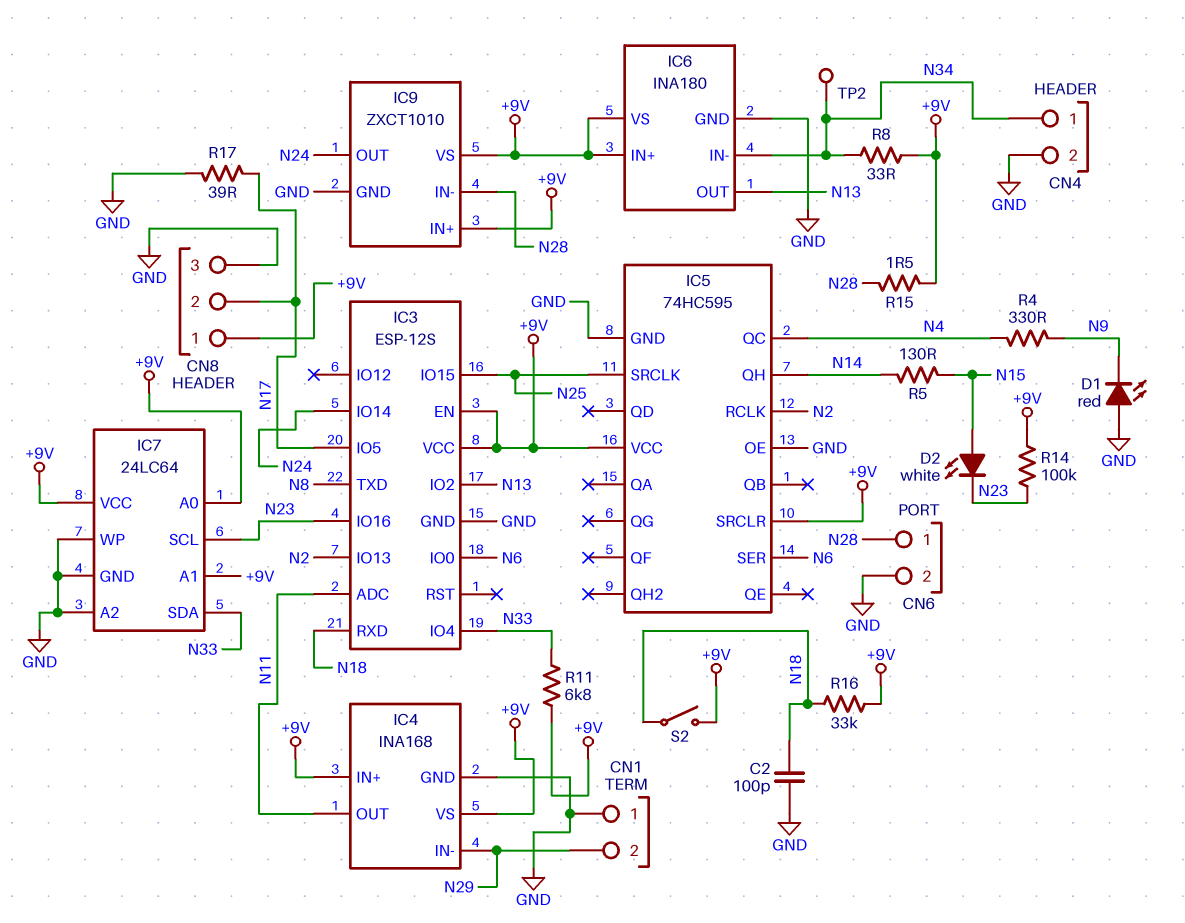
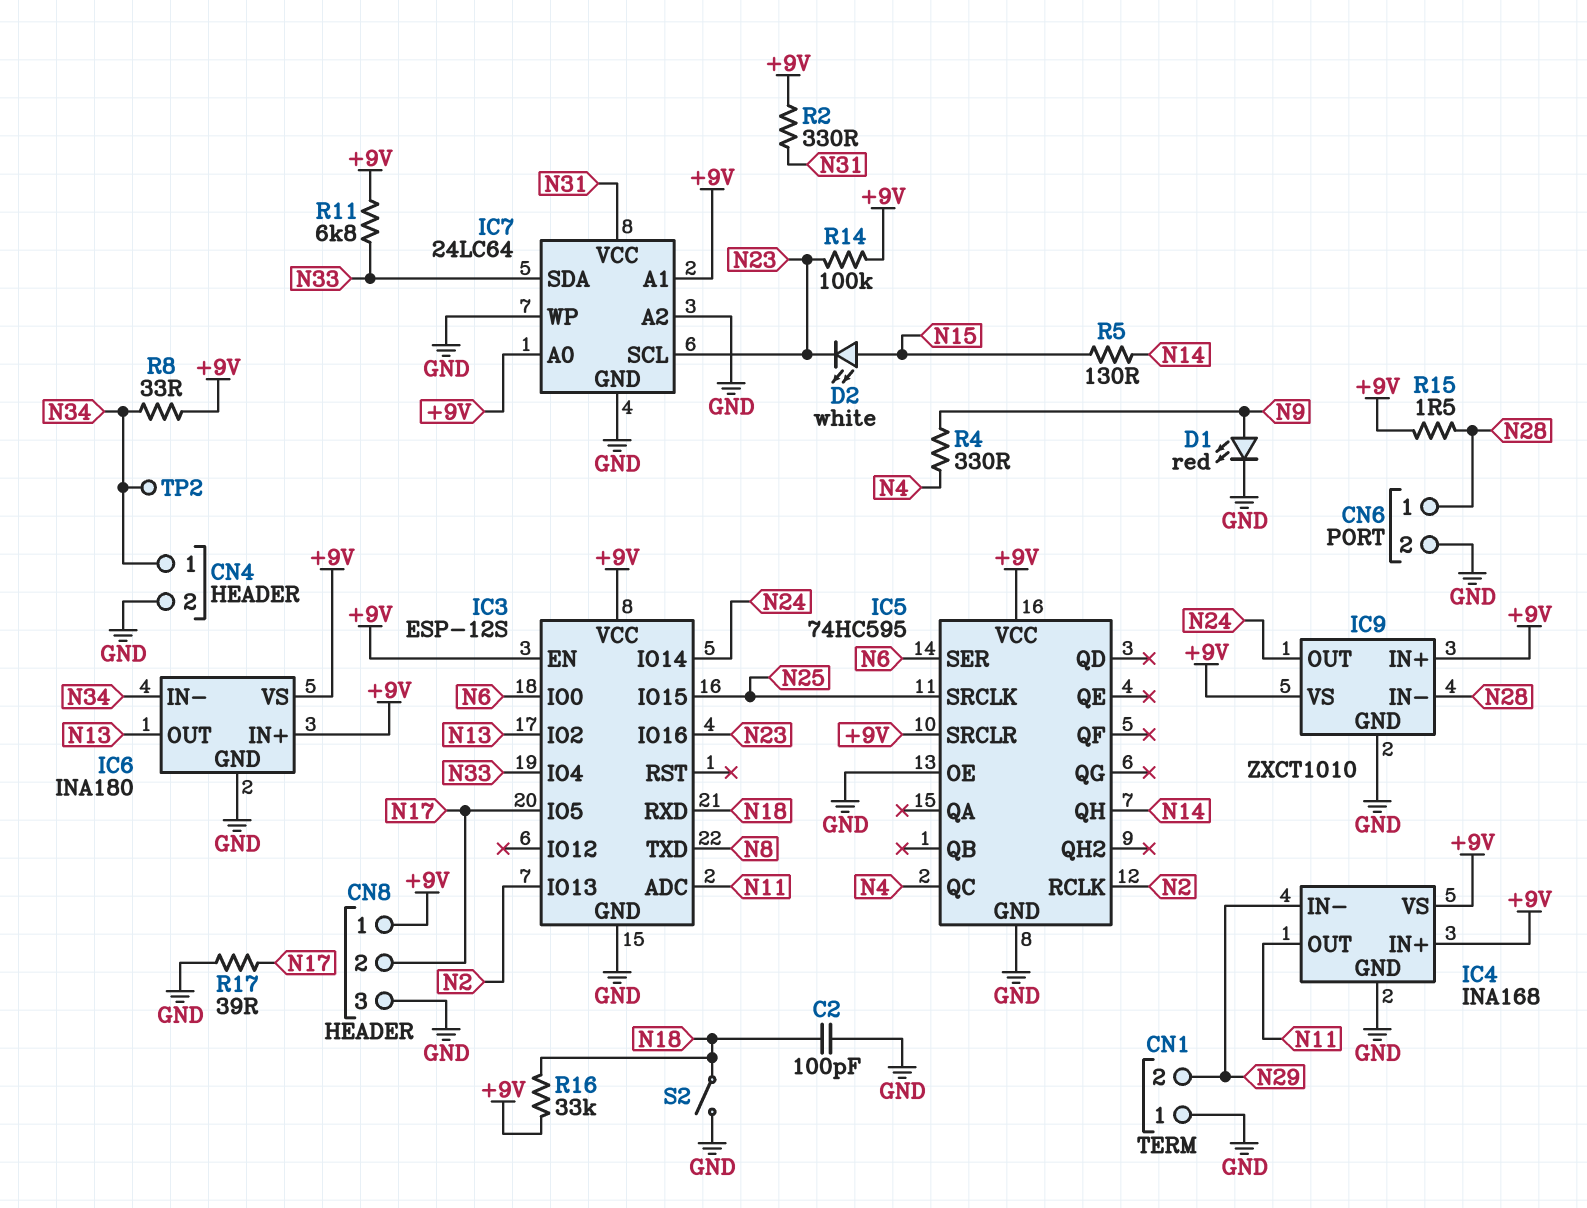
D1: LED red (A GND, K N9) -> LED red (A N9, K GND)
IC7 pin VCC: +9V -> N31
R2: none -> 330 (+9V, N31)
S2: switch (+9V, N18) -> switch (GND, N18)

